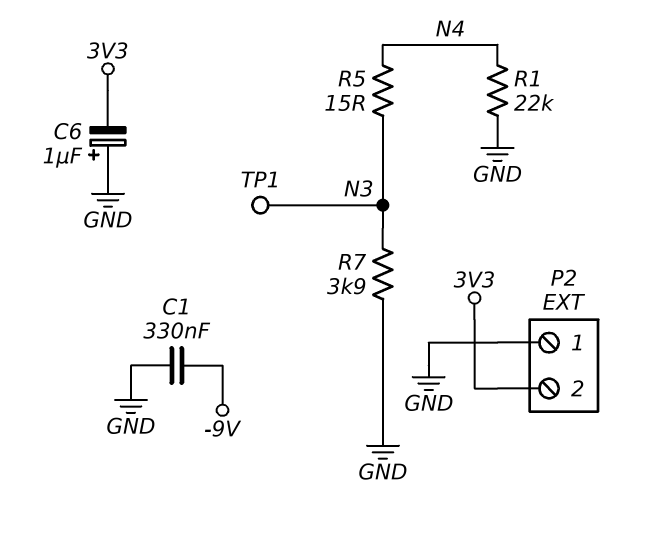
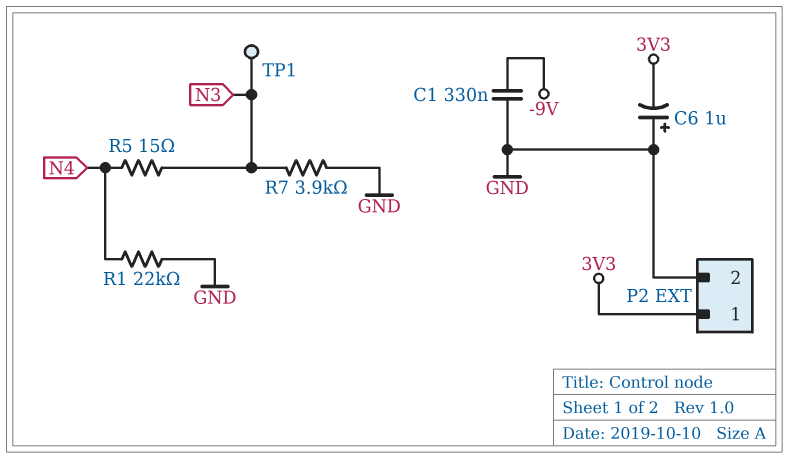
P2 pin 1: GND -> 3V3
P2 pin 2: 3V3 -> GND

